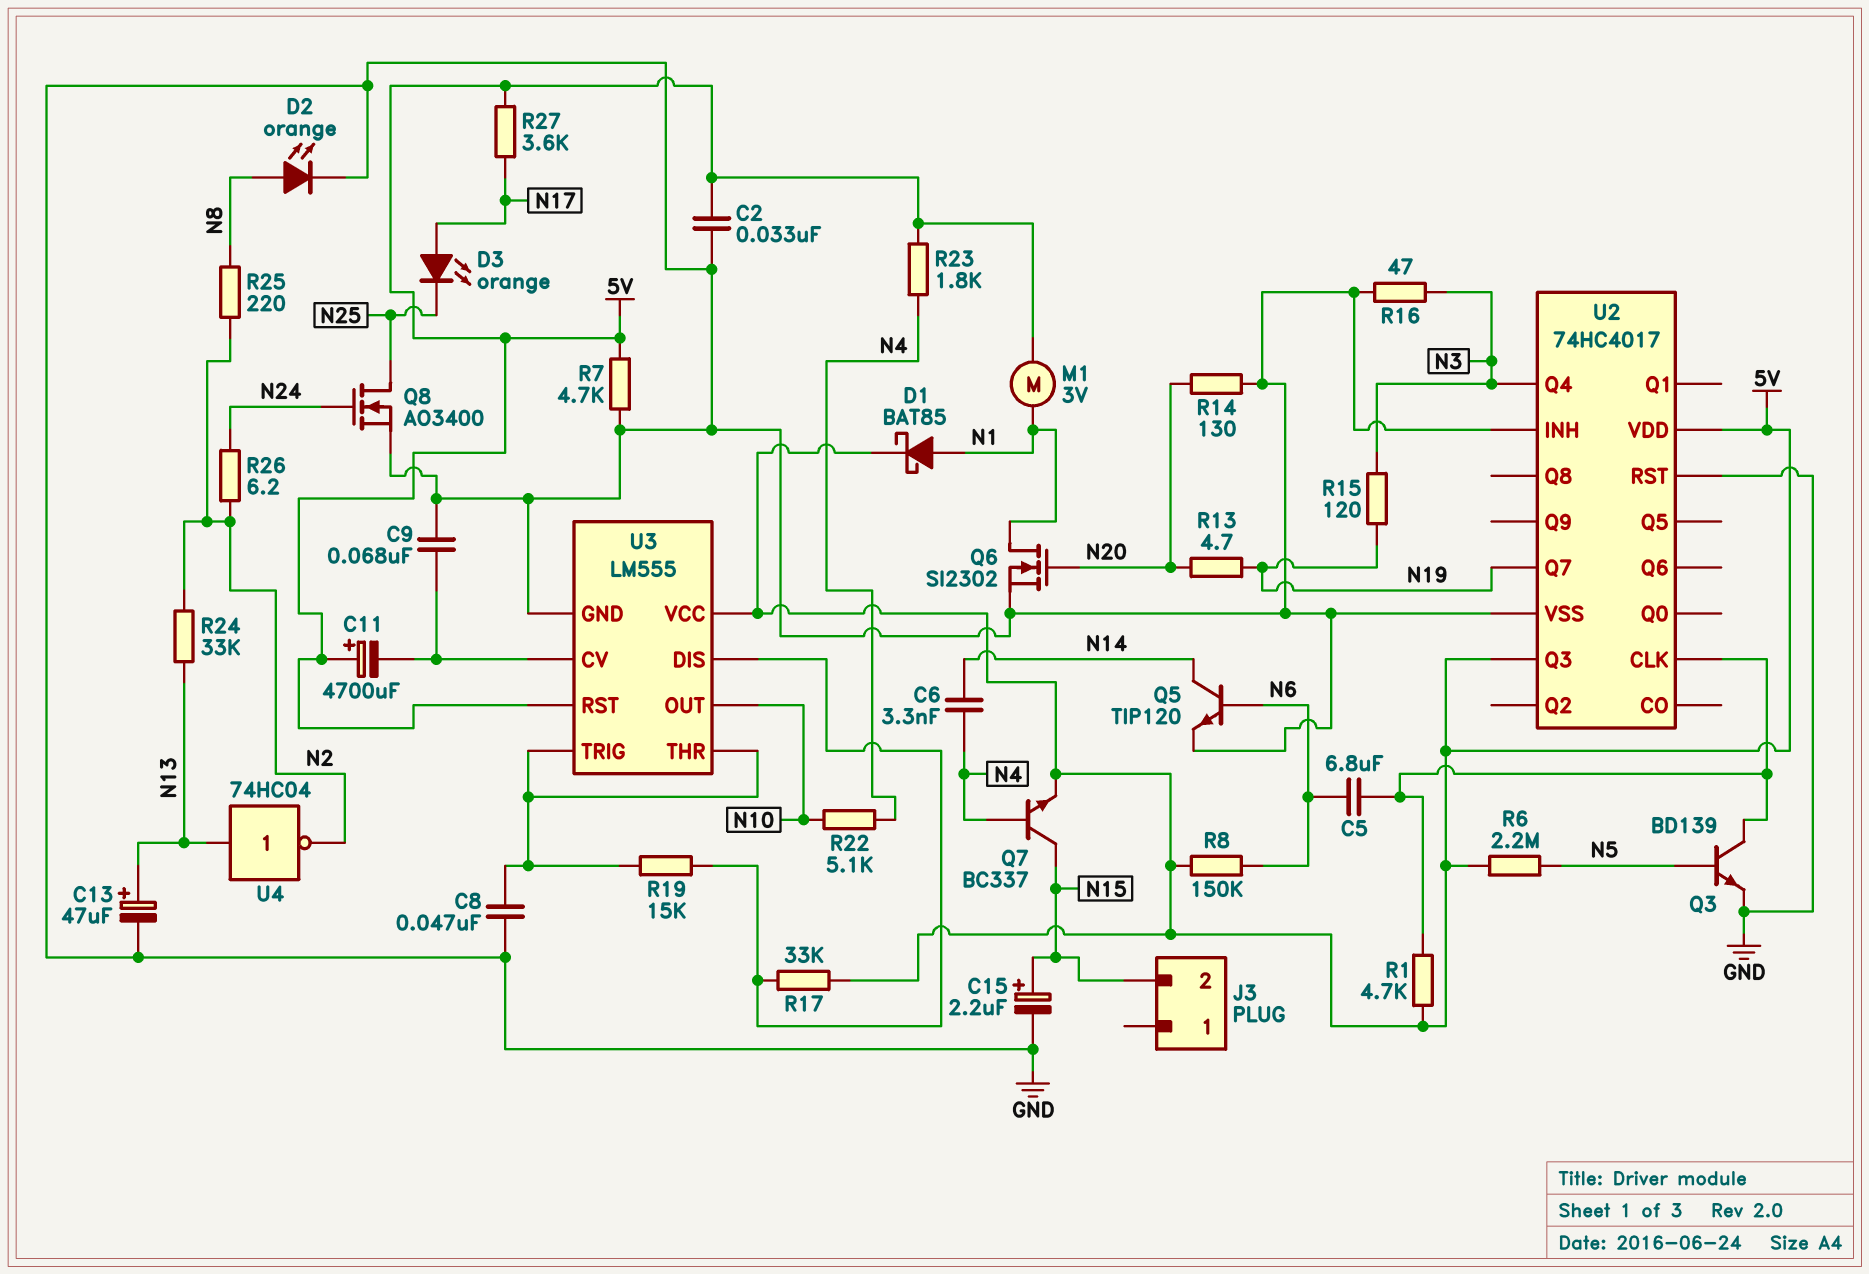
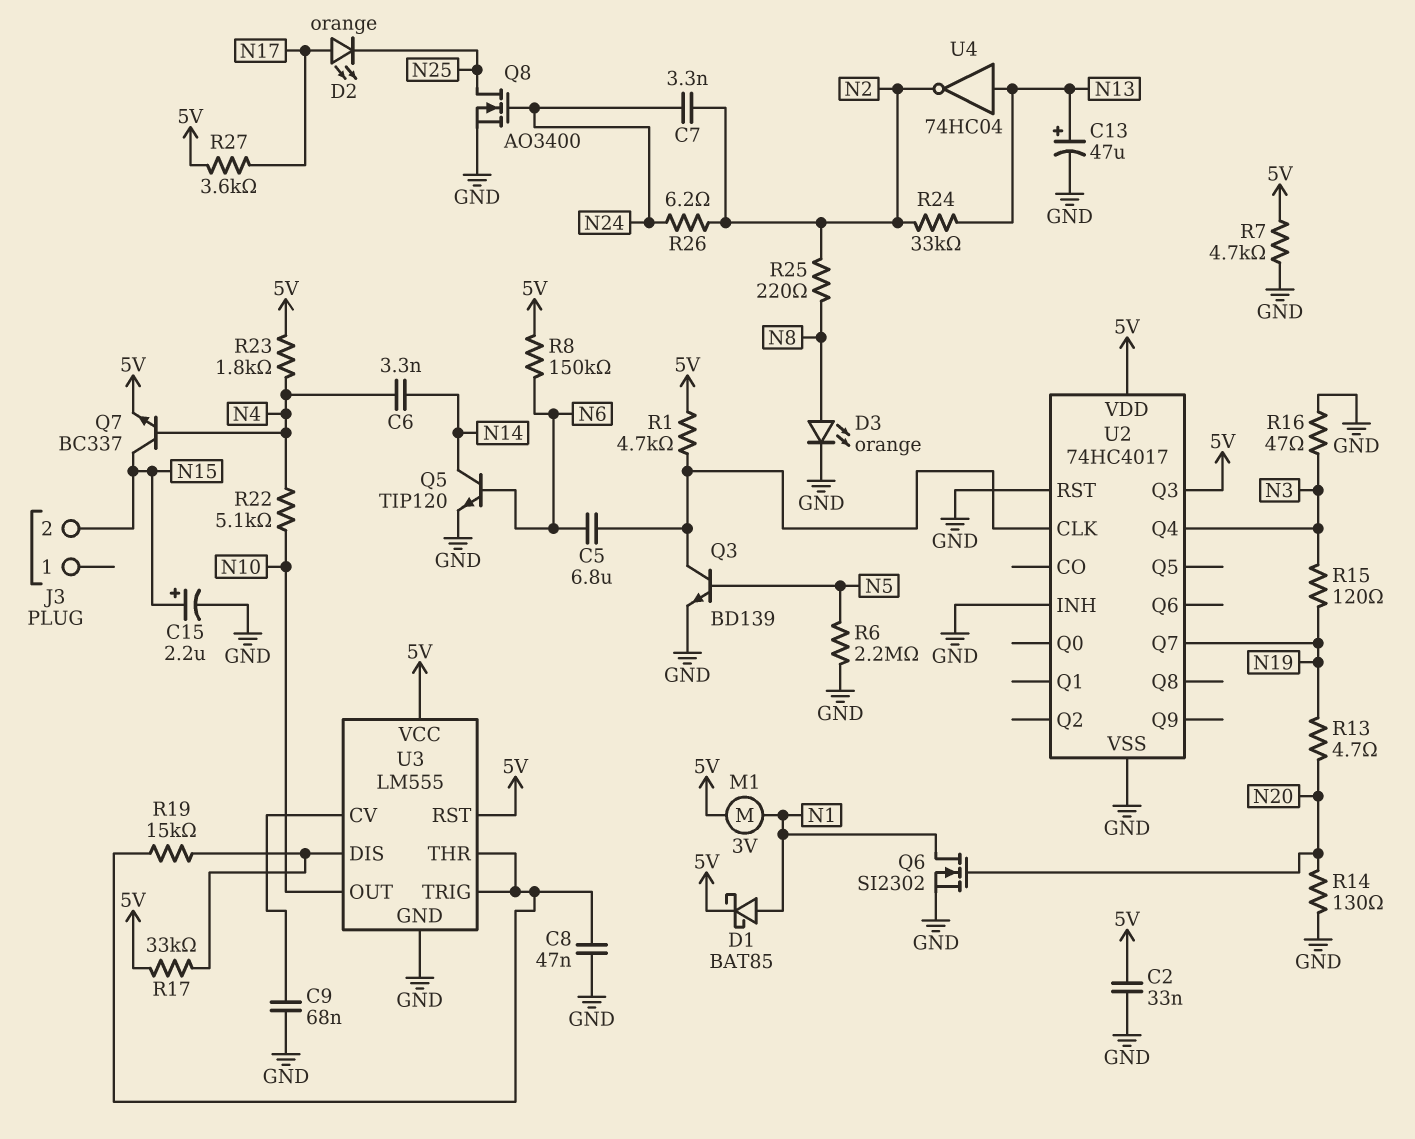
C7: none -> 3.3nF (N2, N24)
C11: 4700uF (plus 5V, minus U3/CV) -> none
D2: LED orange (A N8, K GND) -> LED orange (A N17, K N25)
D3: LED orange (A N17, K N25) -> LED orange (A N8, K GND)
R6: 2.2M (5V, N5) -> 2.2M (GND, N5)

